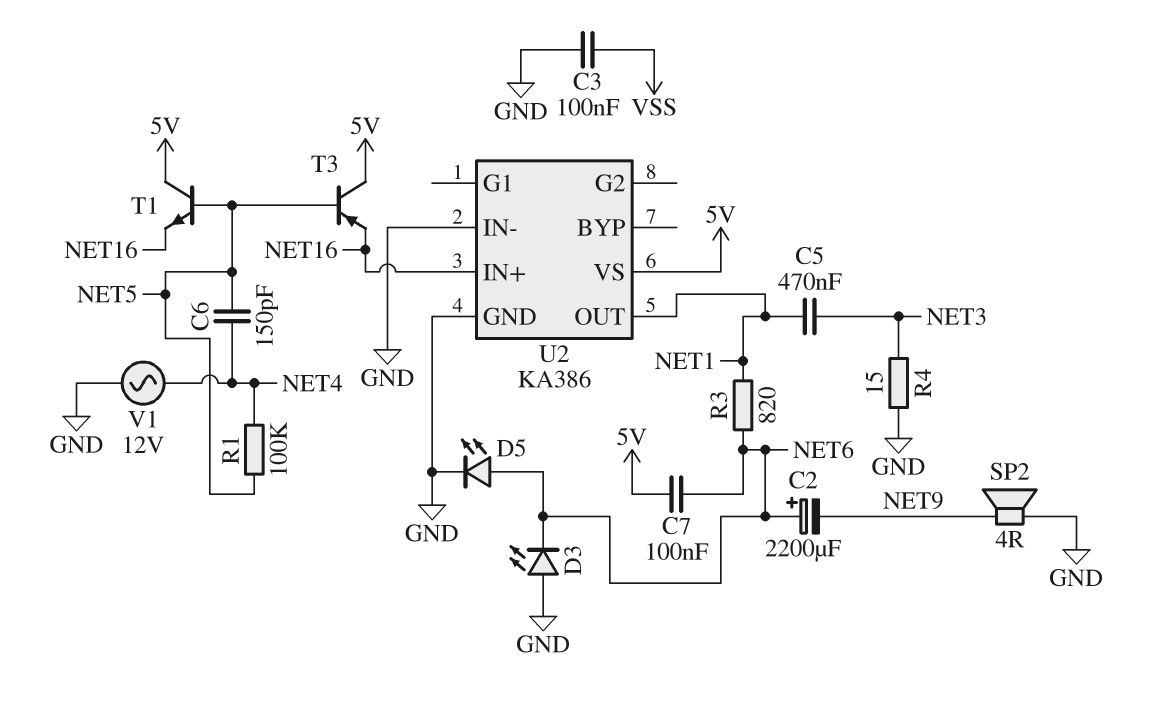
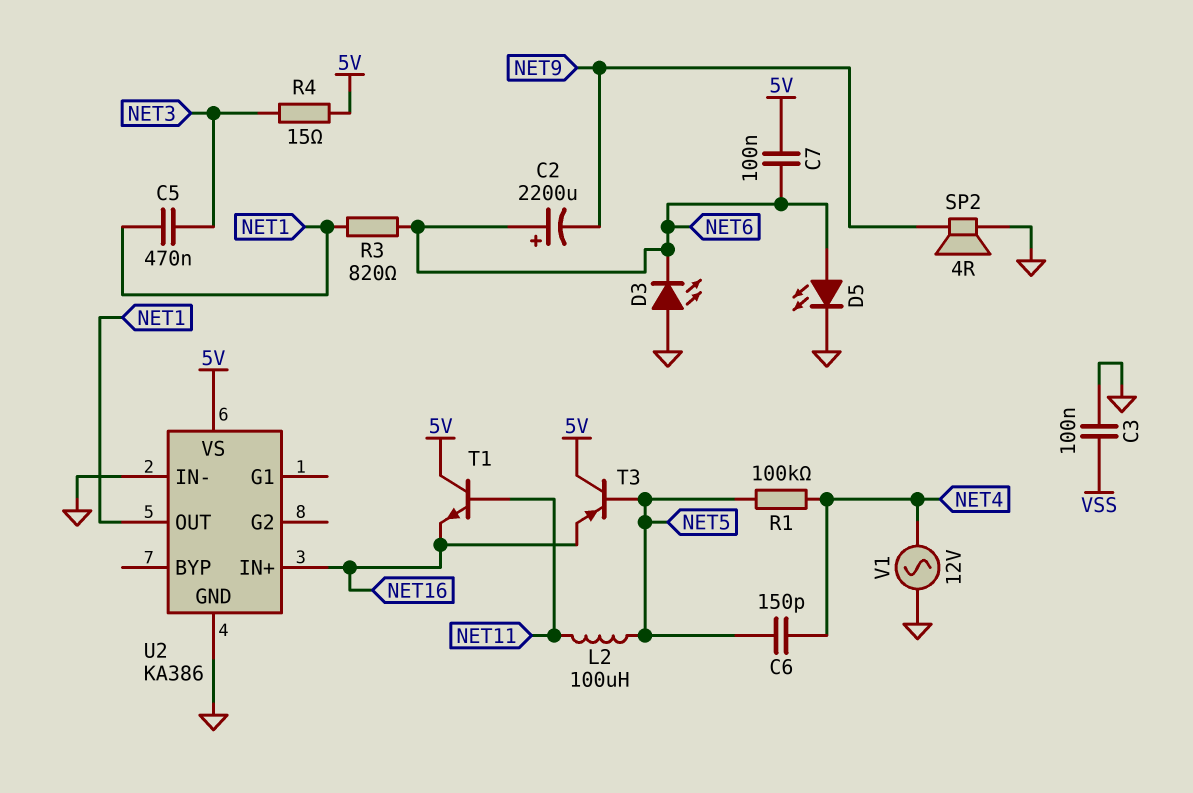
L2: none -> 100uH (NET5, NET11)
R4: 15 (GND, NET3) -> 15 (5V, NET3)
T1: NPN (B NET5, C 5V, E NET16) -> NPN (B NET11, C 5V, E NET16)

